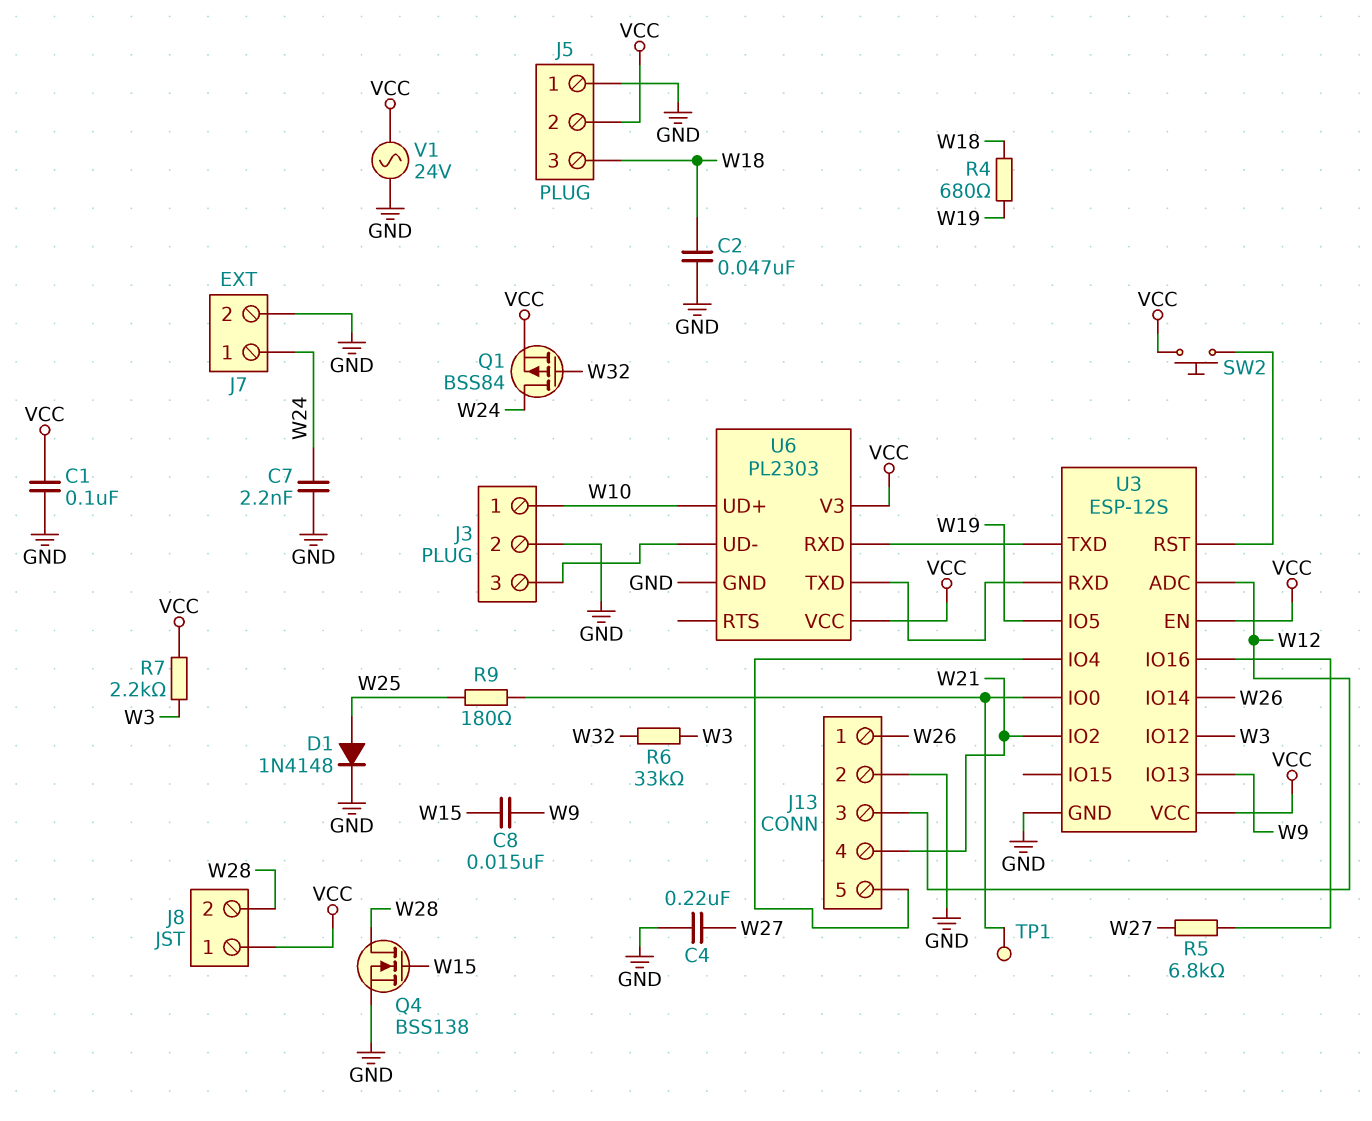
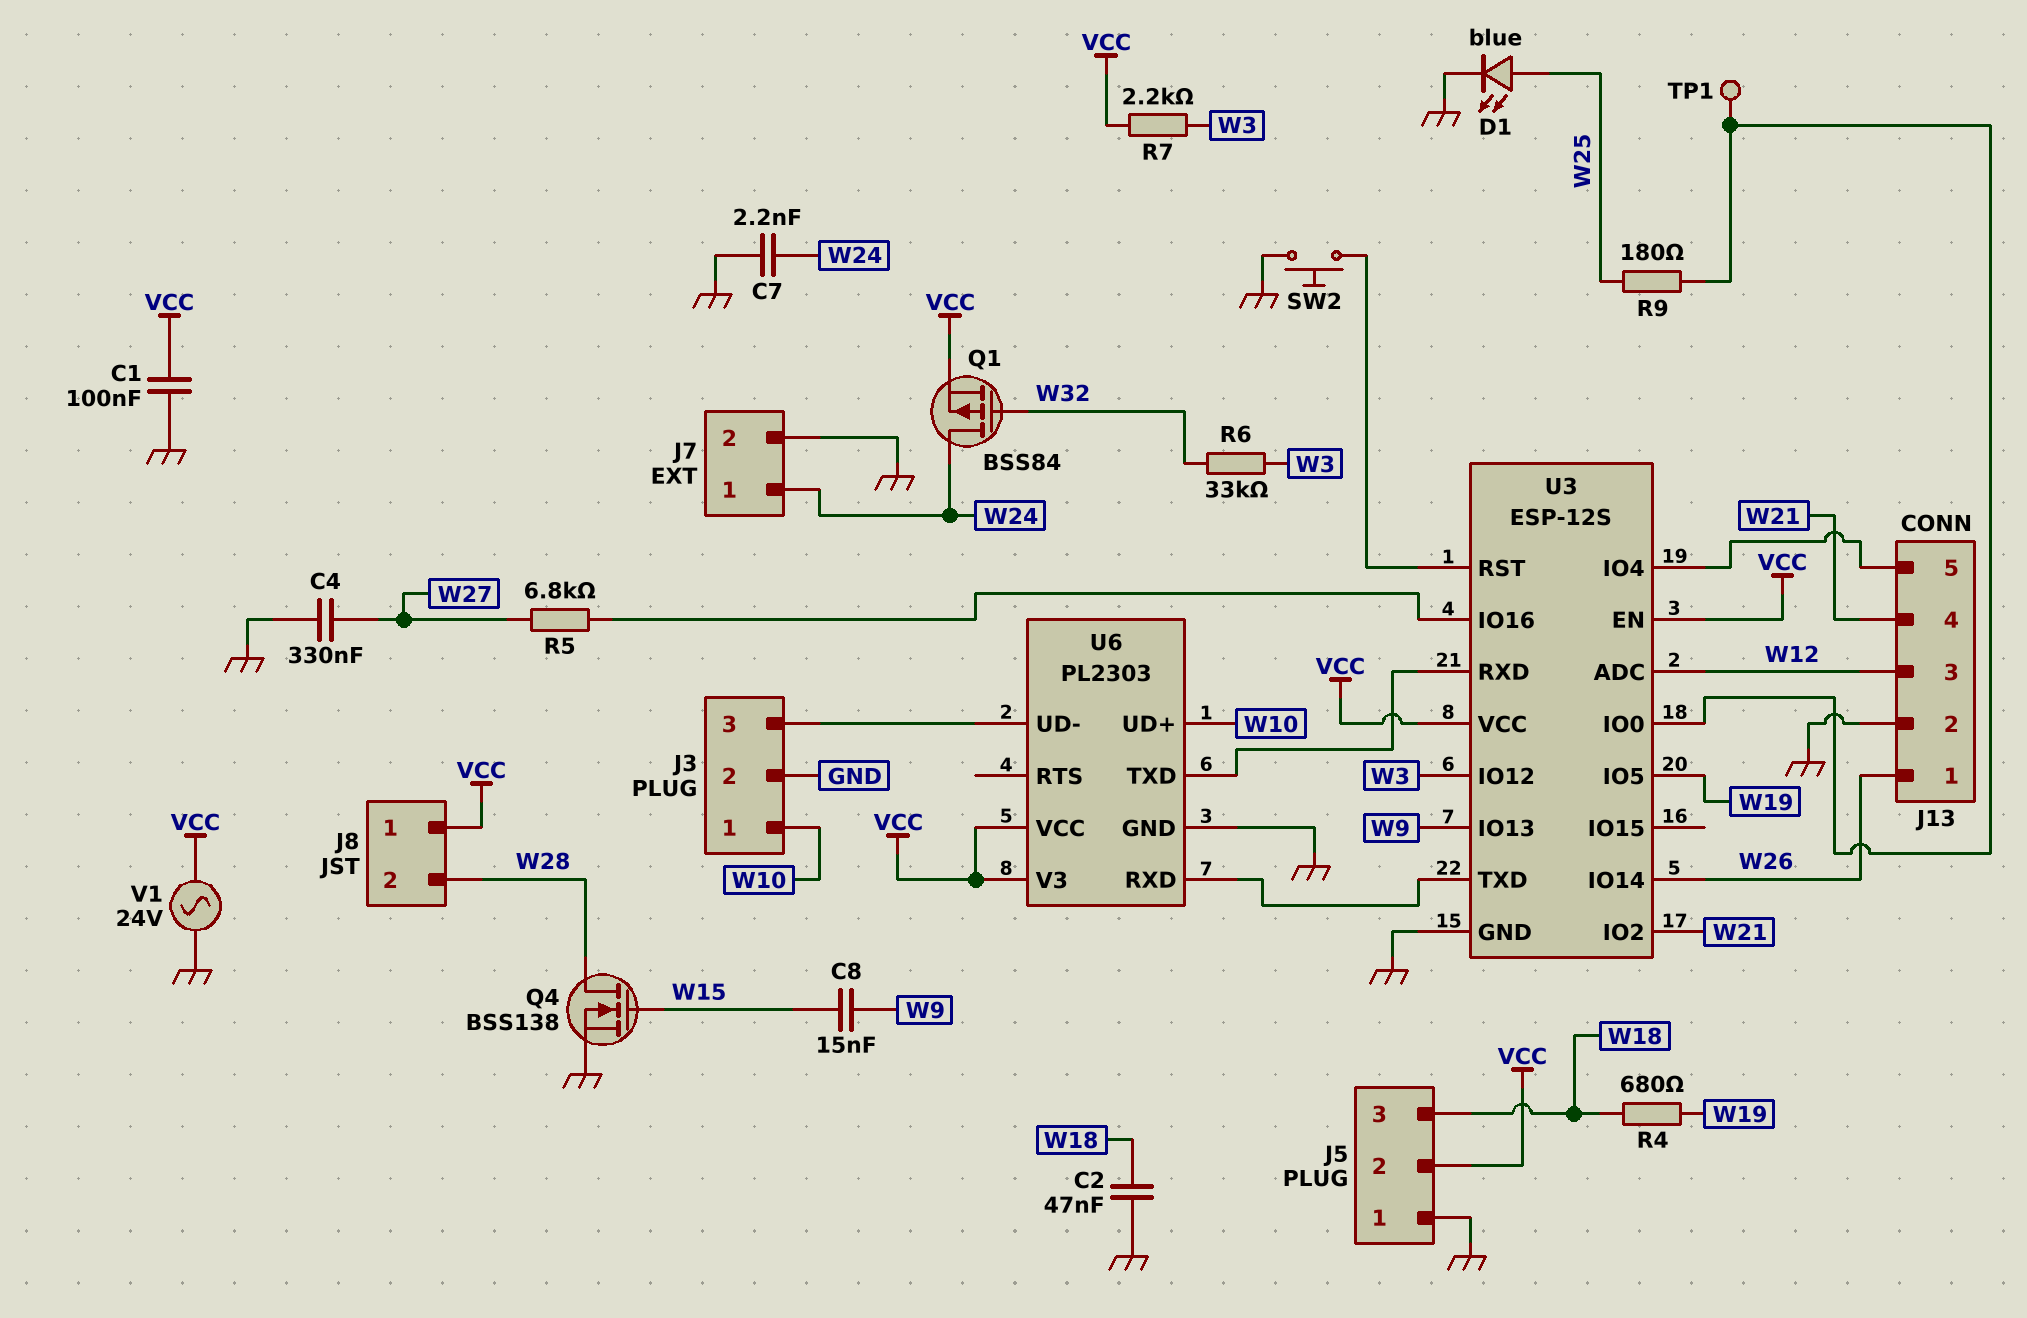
C4: 220nF (GND, W27) -> 330nF (GND, W27)
D1: diode 1N4148 (A W25, K GND) -> LED blue (A W25, K GND)
SW2: button (U3/RST, VCC) -> button (GND, U3/RST)

